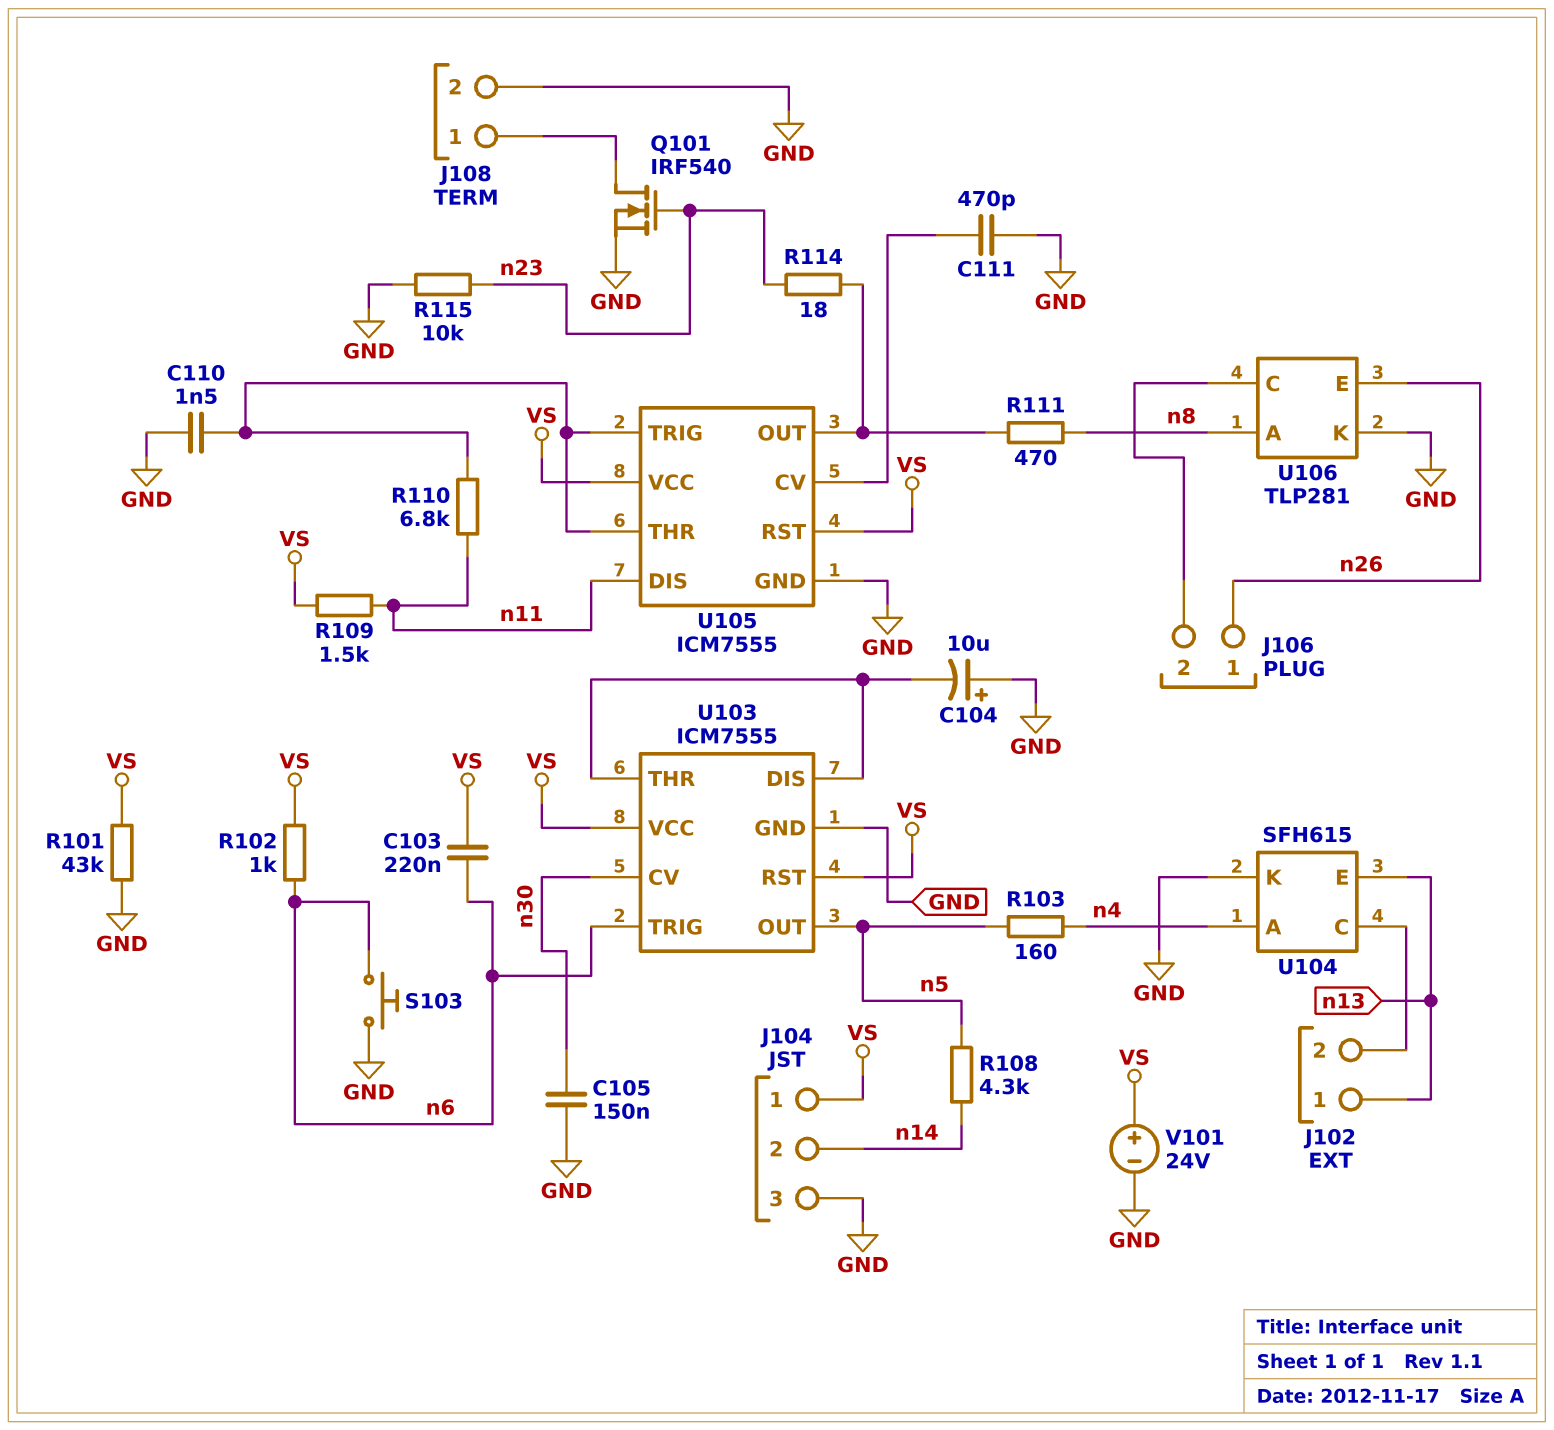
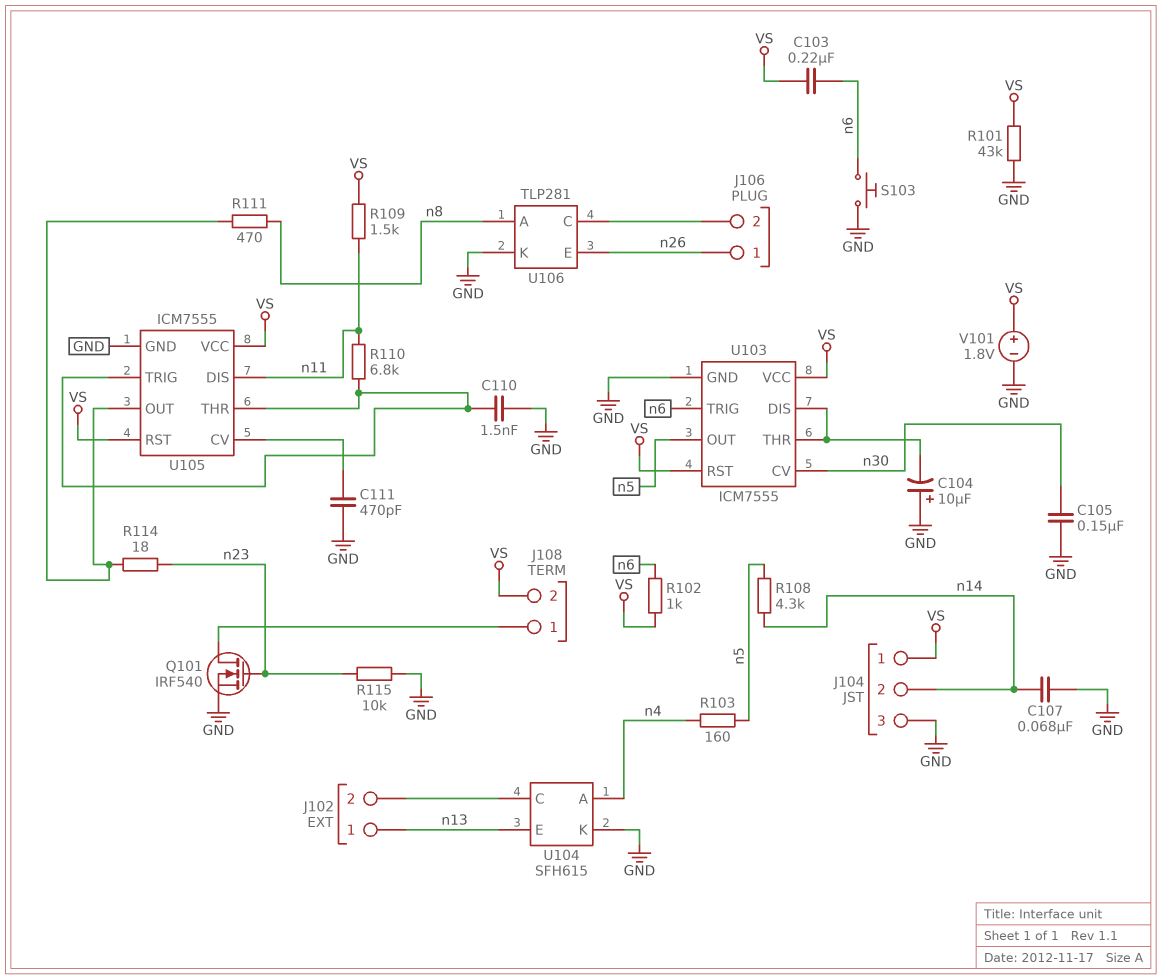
C107: none -> 68nF (GND, n14)
J108 pin 2: GND -> VS
V101: 24V (plus VS, minus GND) -> 1.8V (plus VS, minus GND)

